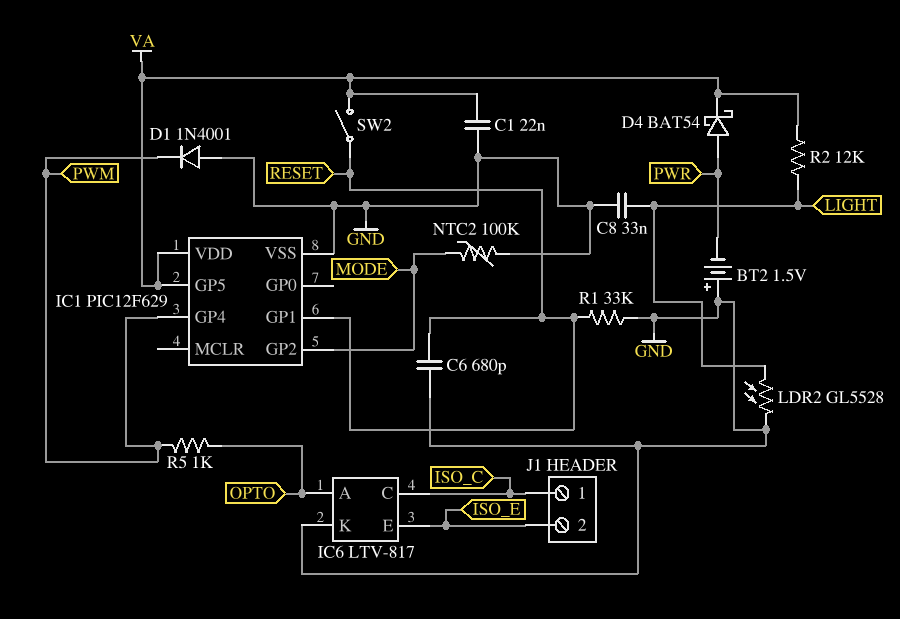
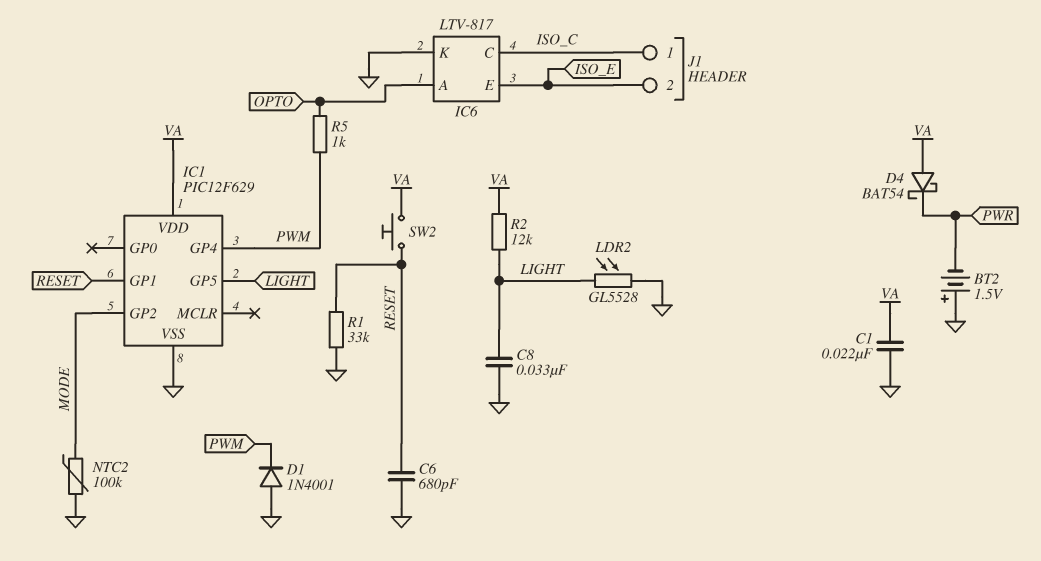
D4: schottky BAT54 (A PWR, K VA) -> schottky BAT54 (A VA, K PWR)
IC1 pin GP5: VA -> LIGHT
SW2: switch (RESET, VA) -> button (RESET, VA)

